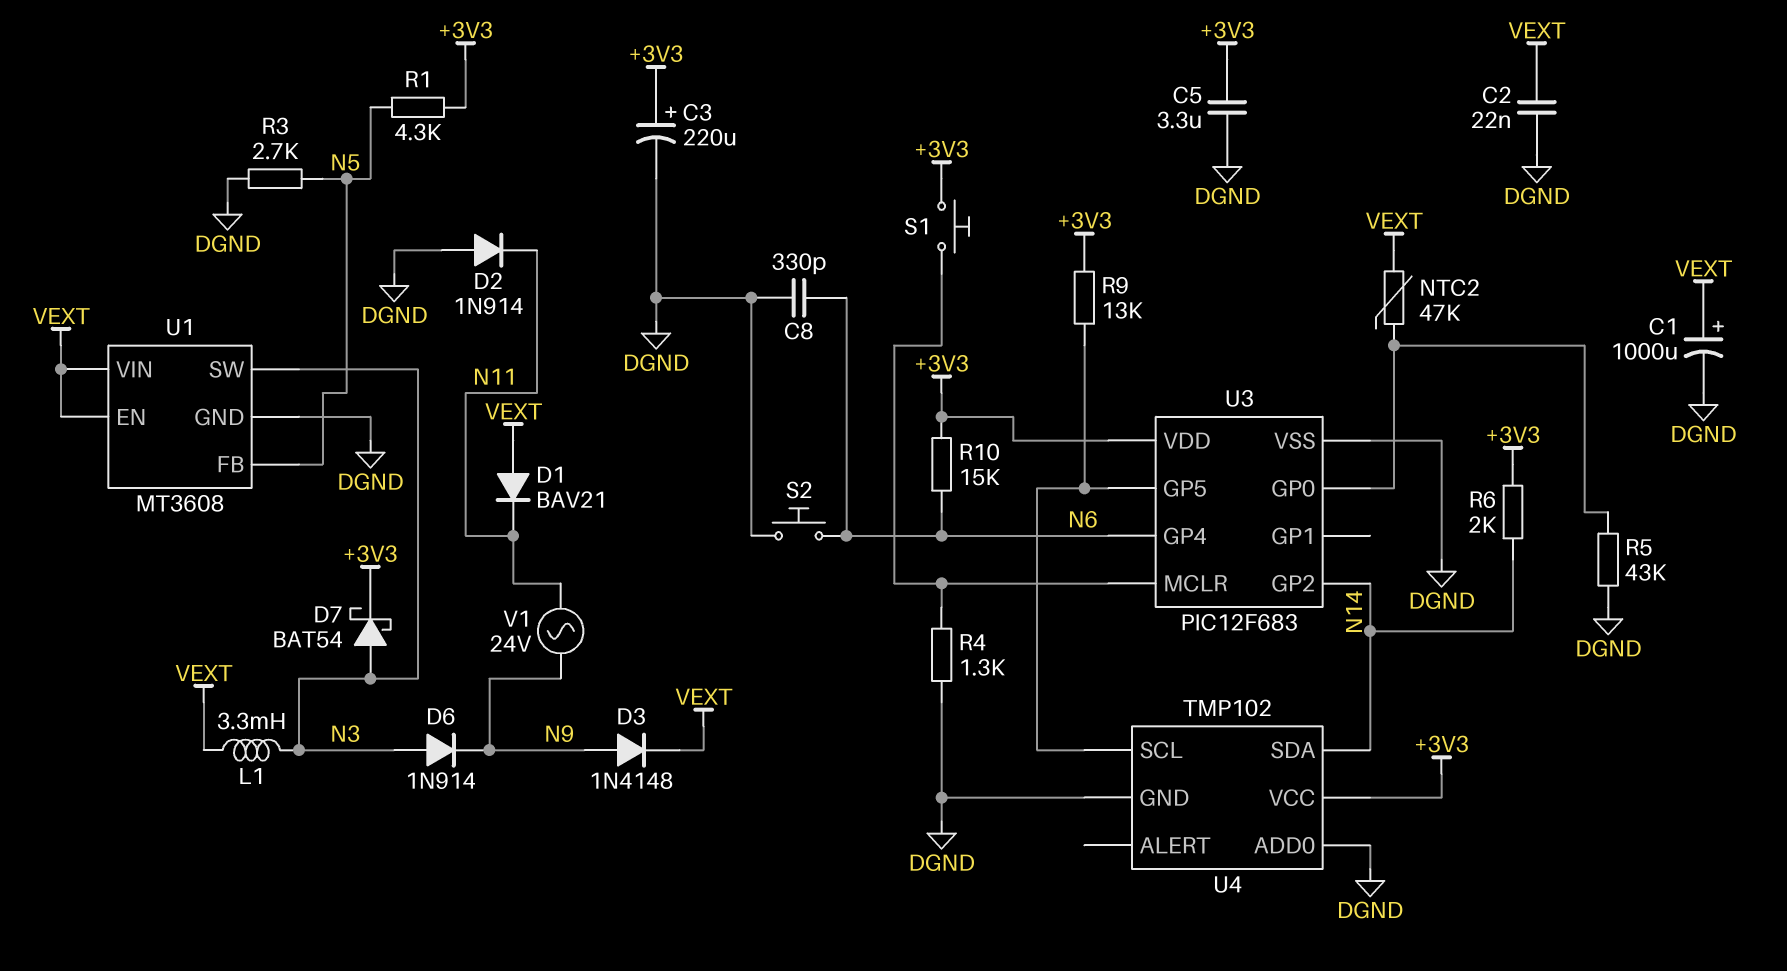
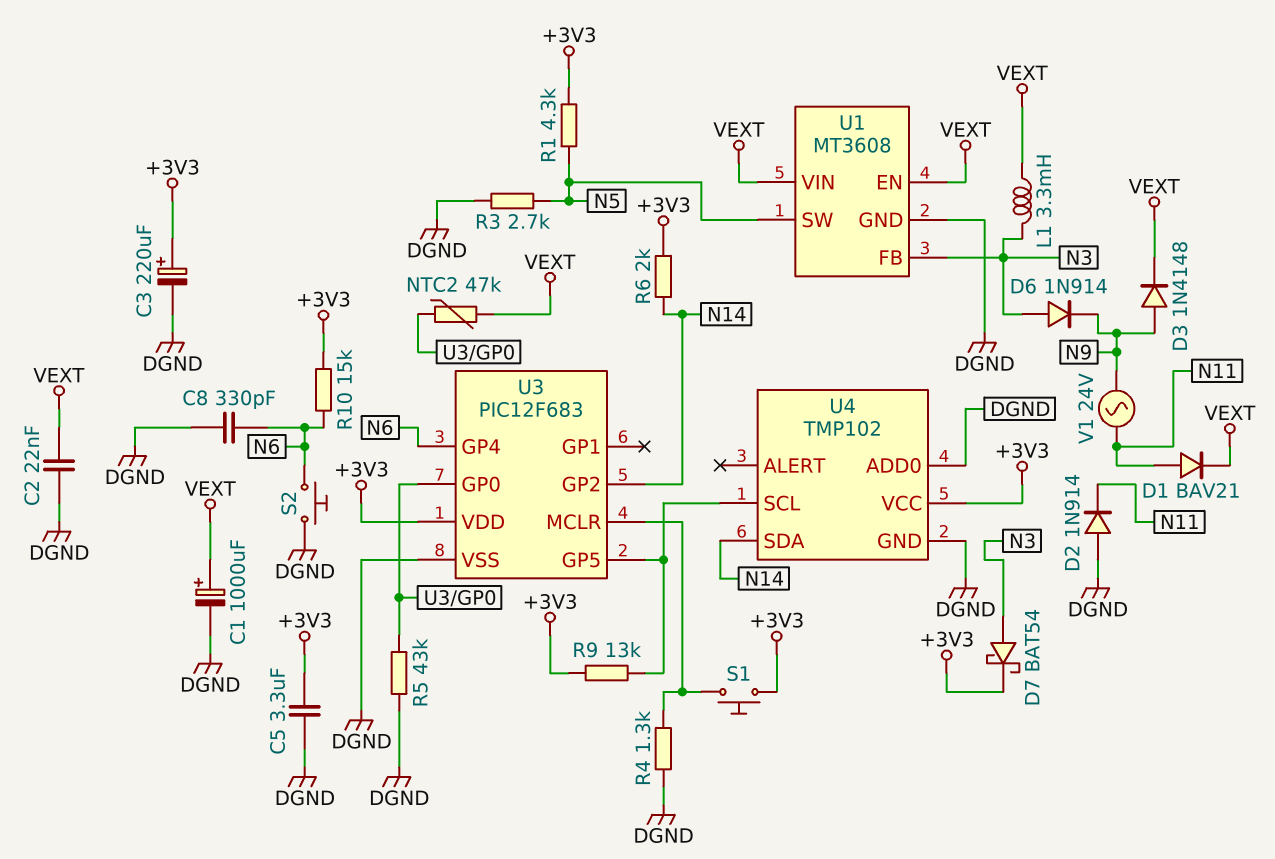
D1: diode BAV21 (A VEXT, K N11) -> diode BAV21 (A N11, K VEXT)
U1 pin FB: N5 -> N3
U1 pin SW: N3 -> N5

